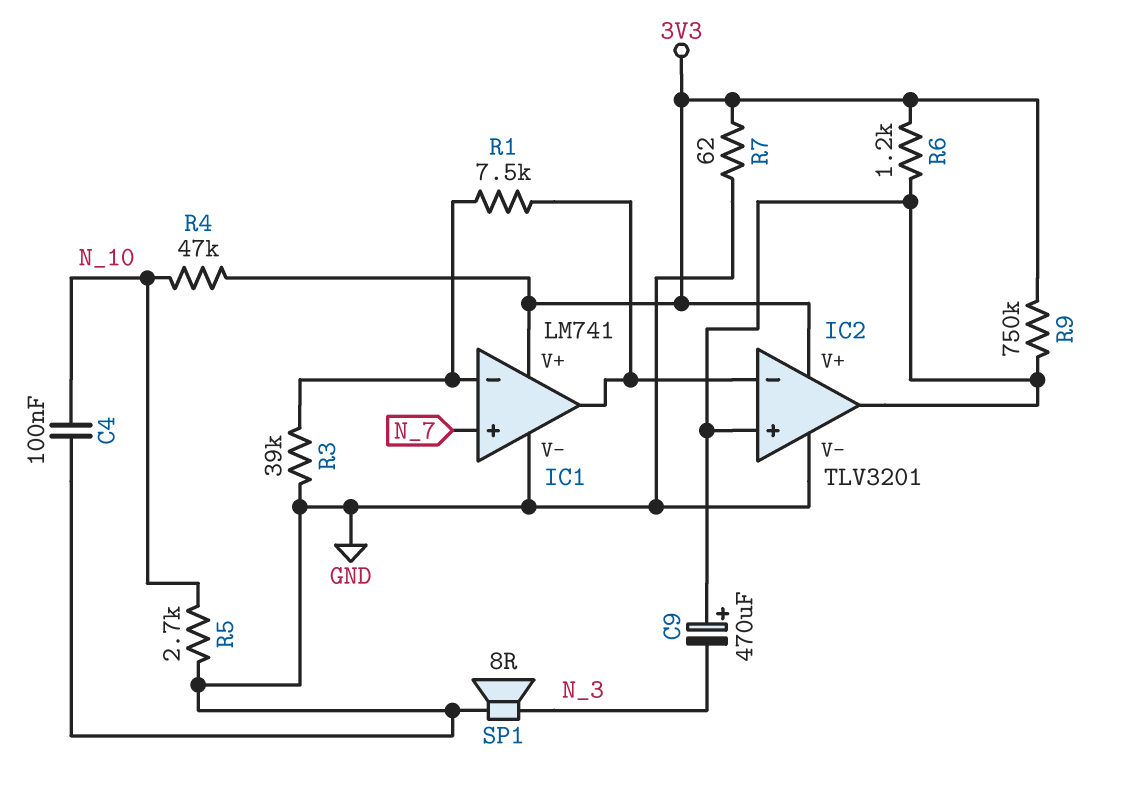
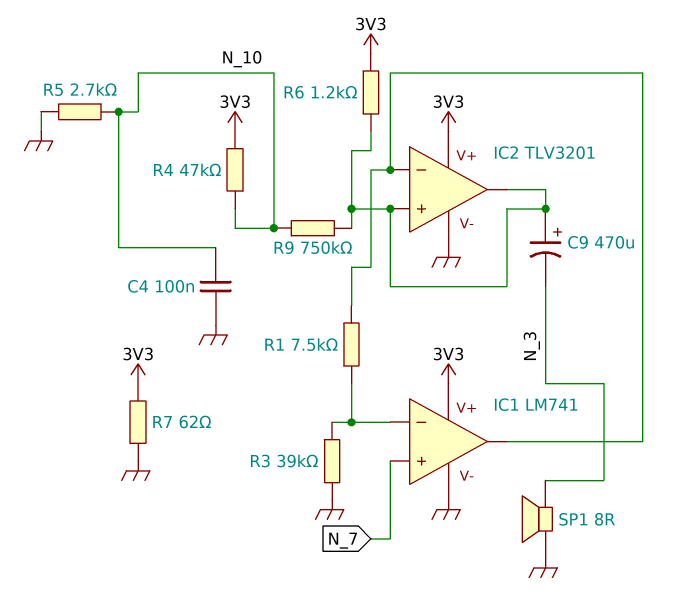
R9: 750k (3V3, IC2/in+) -> 750k (IC2/in+, N_10)

